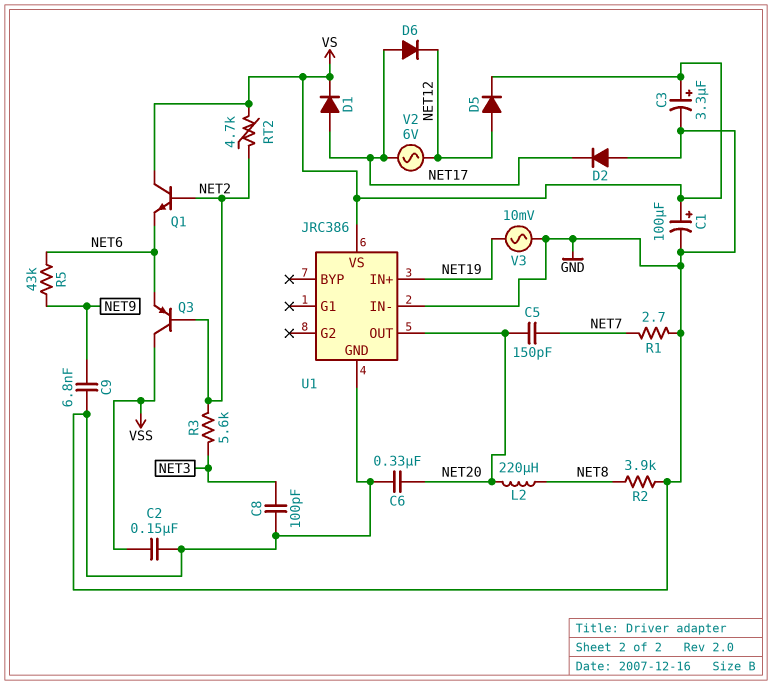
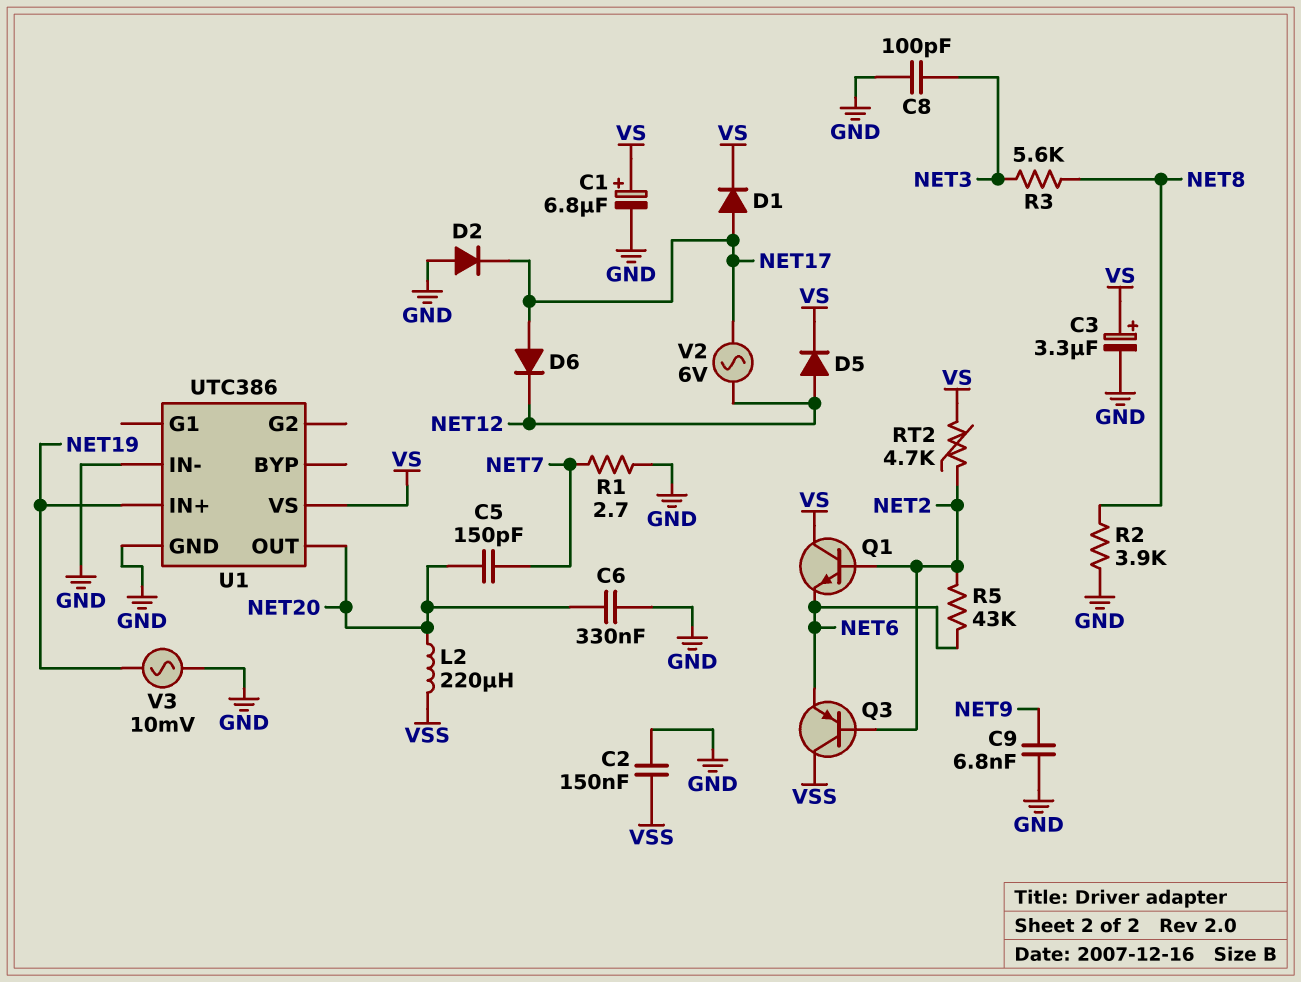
C1: 100uF (plus VS, minus GND) -> 6.8uF (plus VS, minus GND)
L2: 220uH (NET8, NET20) -> 220uH (NET20, VSS)
R3: 5.6k (NET2, NET3) -> 5.6k (NET3, NET8)
R5: 43k (NET6, NET9) -> 43k (NET2, NET6)
U1: JRC386 -> UTC386

